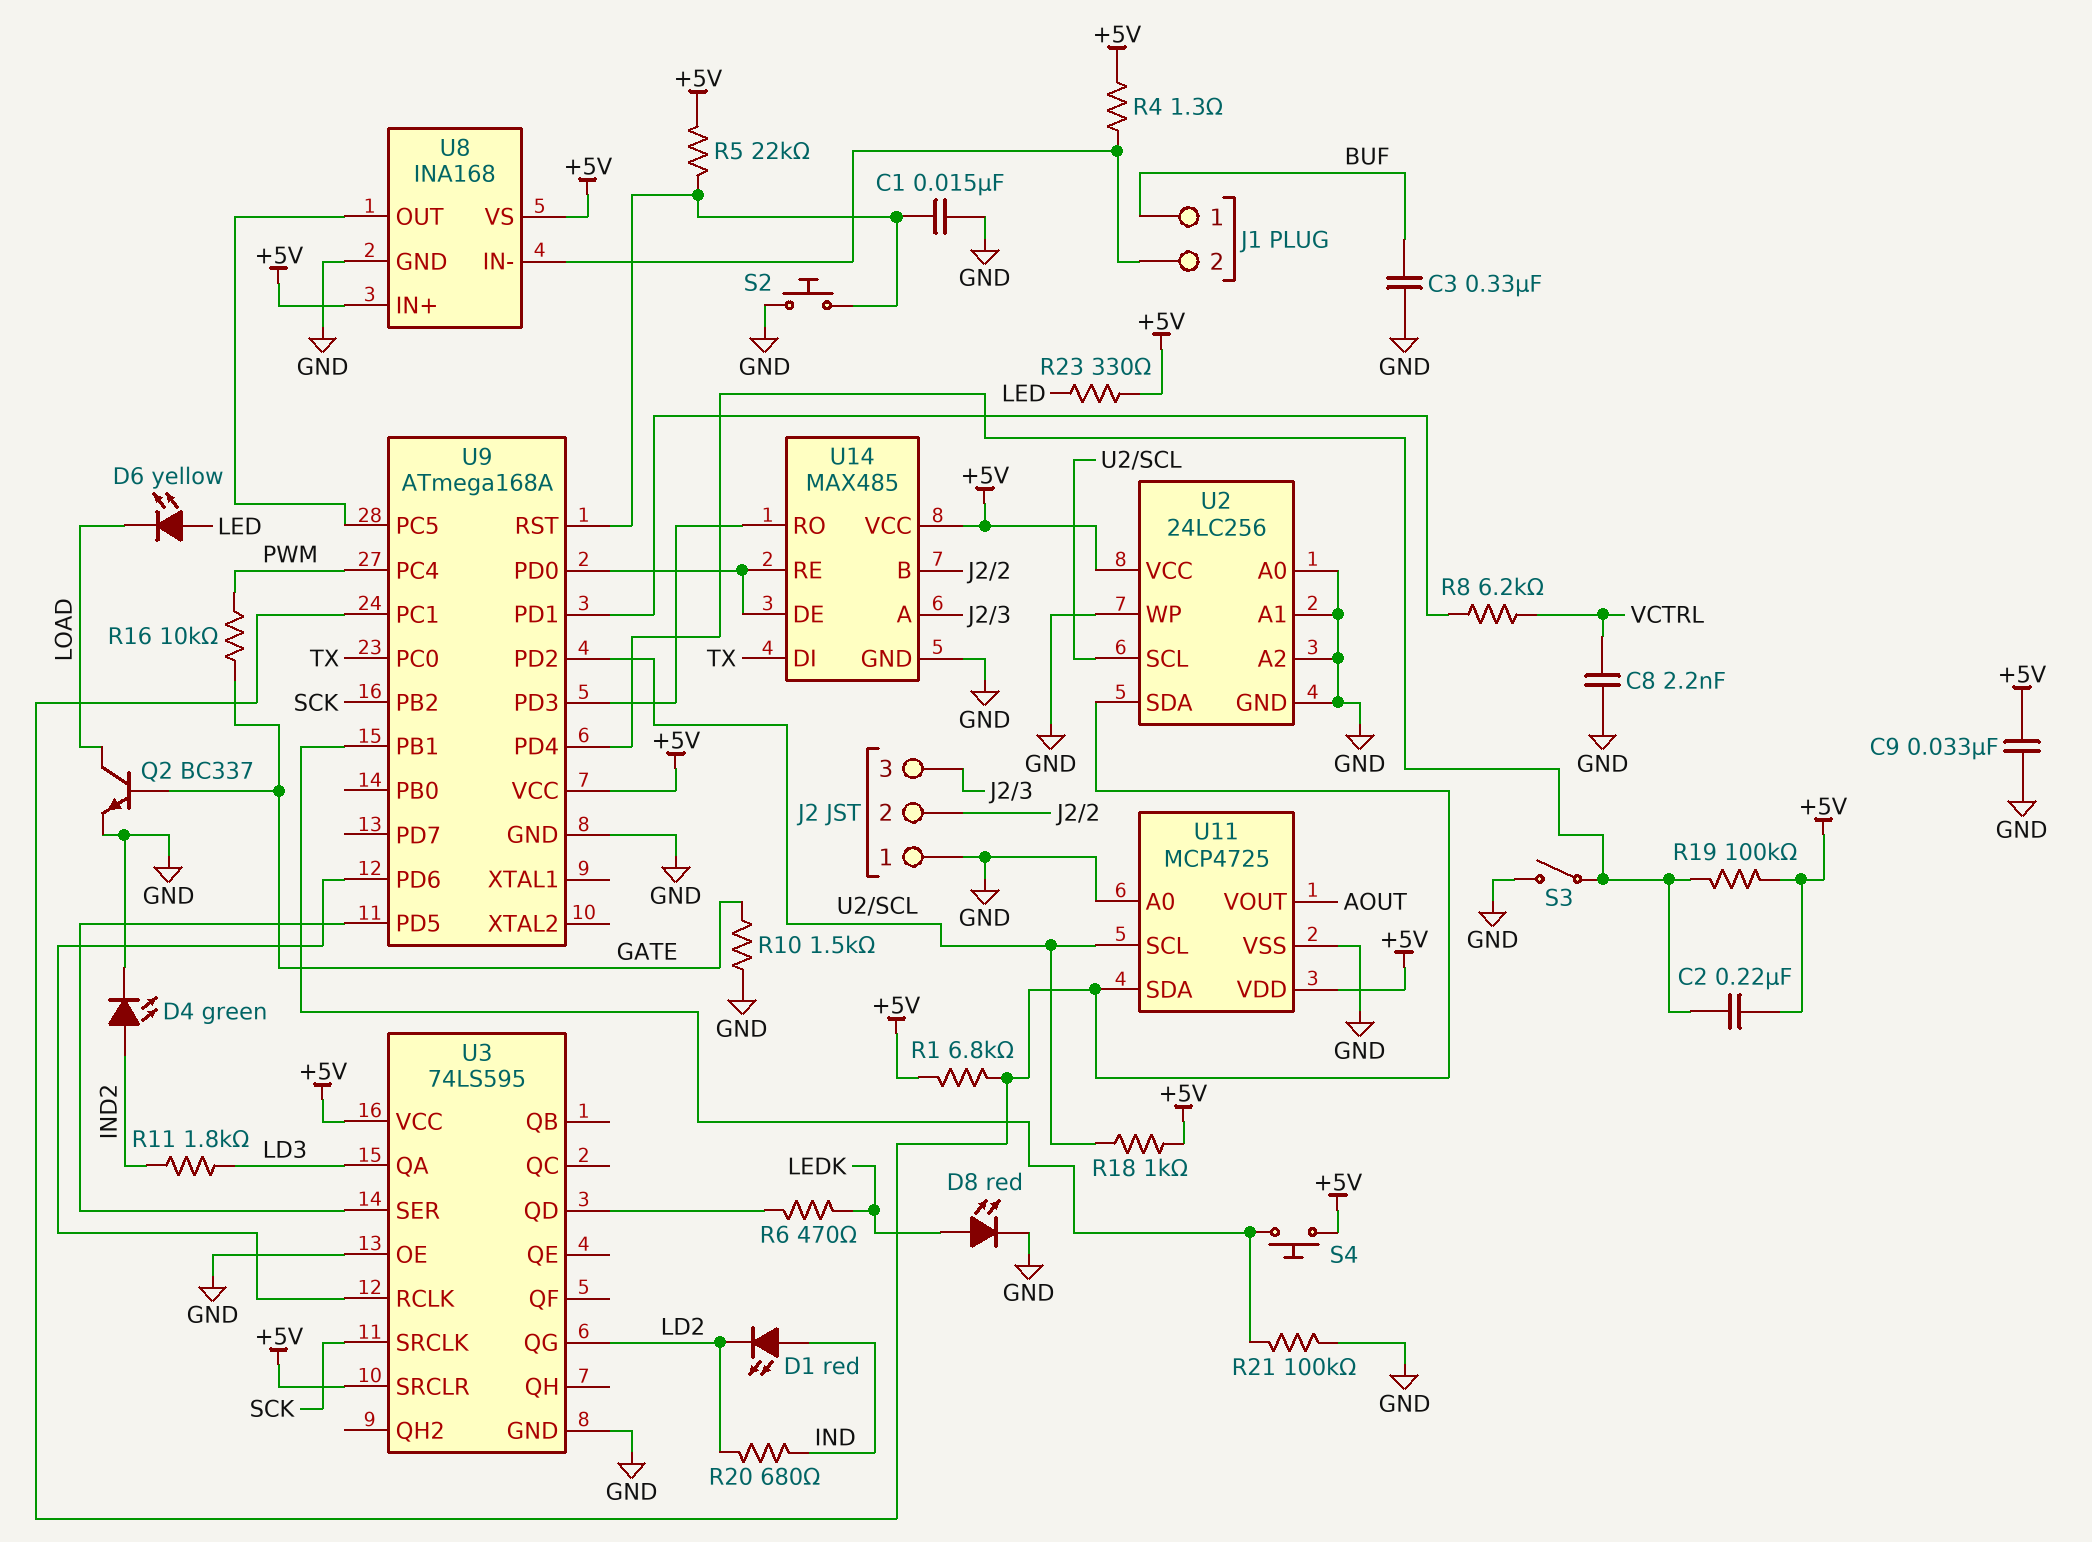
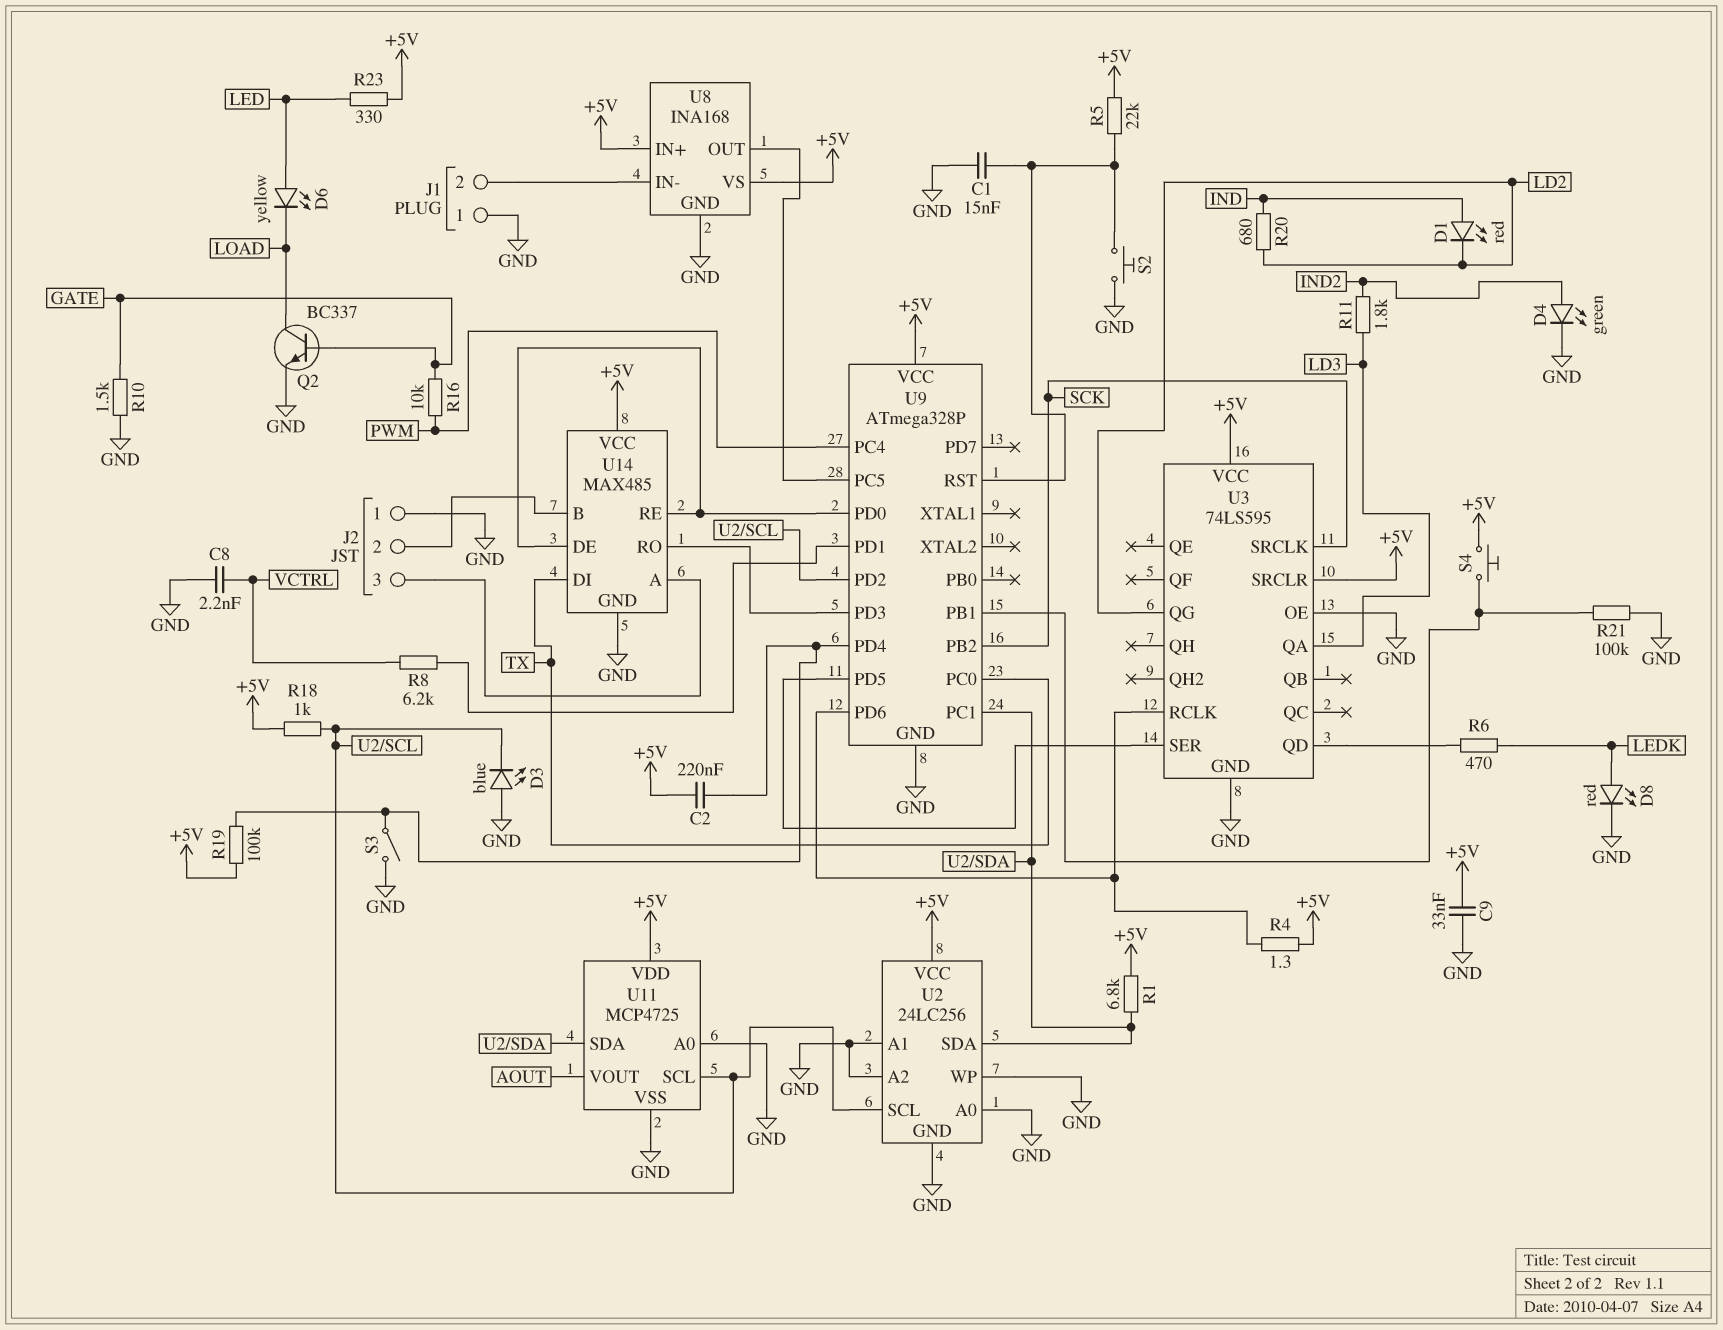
C3: 330nF (BUF, GND) -> none
D3: none -> LED blue (A GND, K U2/SCL)
J1 pin 1: BUF -> GND
R4: 1.3 (+5V, J1/2) -> 1.3 (+5V, U3/RCLK)
U9: ATmega168A -> ATmega328P

